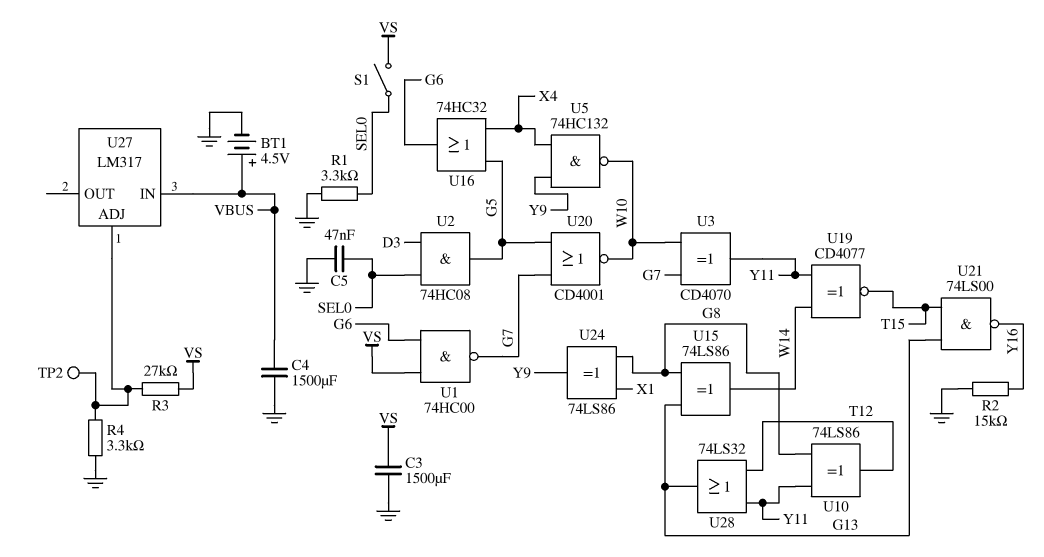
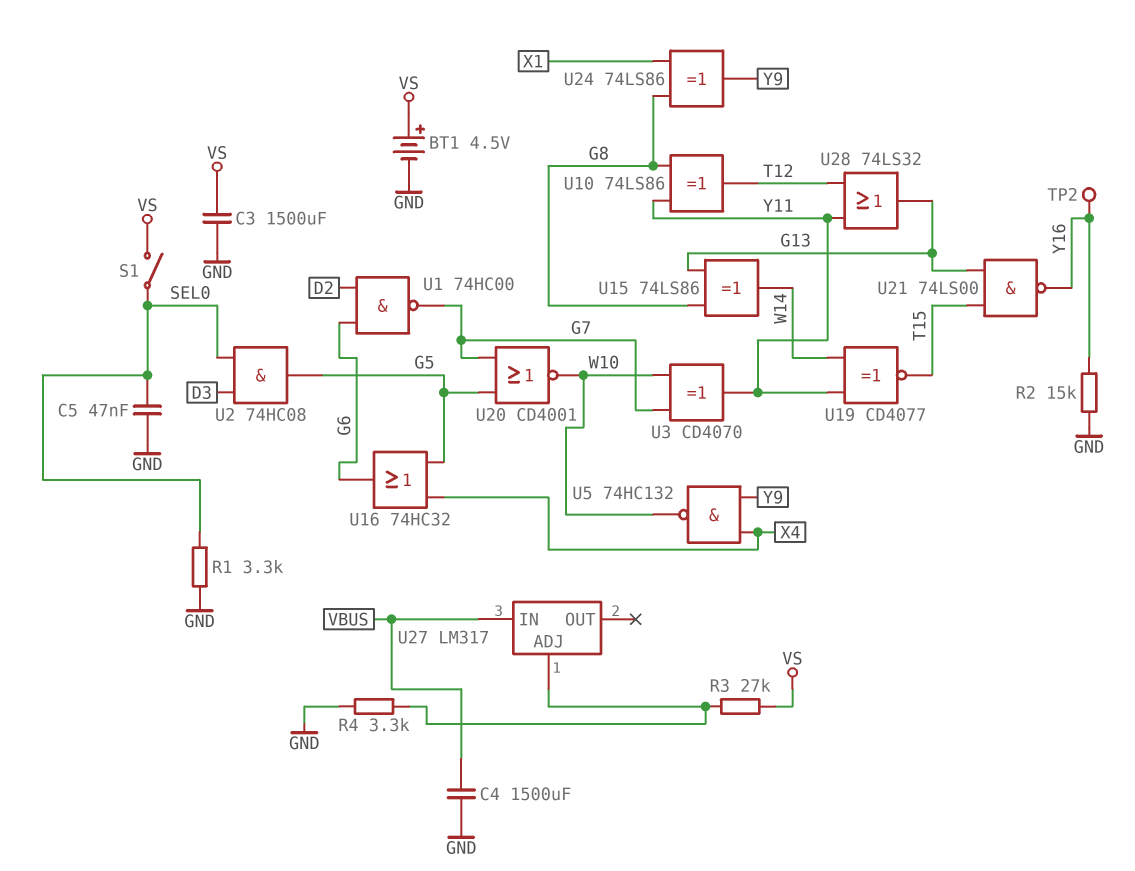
BT1: 4.5V (plus VBUS, minus GND) -> 4.5V (plus VS, minus GND)
TP2: test point (U27/ADJ) -> test point (Y16)
U1: NAND 74HC00 (in G6, in VS, out G7) -> NAND 74HC00 (in D2, in G6, out G7)

